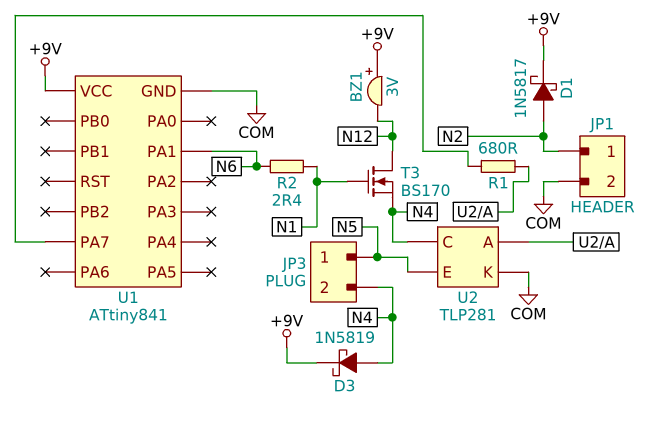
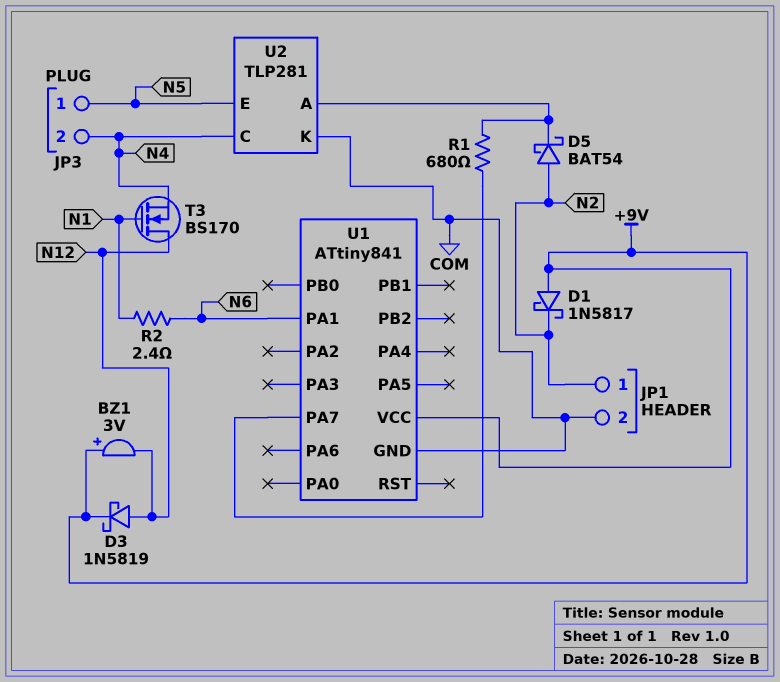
D1: schottky 1N5817 (A N2, K +9V) -> schottky 1N5817 (A +9V, K N2)
D3: schottky 1N5819 (A N4, K +9V) -> schottky 1N5819 (A N12, K +9V)
D5: none -> schottky BAT54 (A N2, K U2/A)

